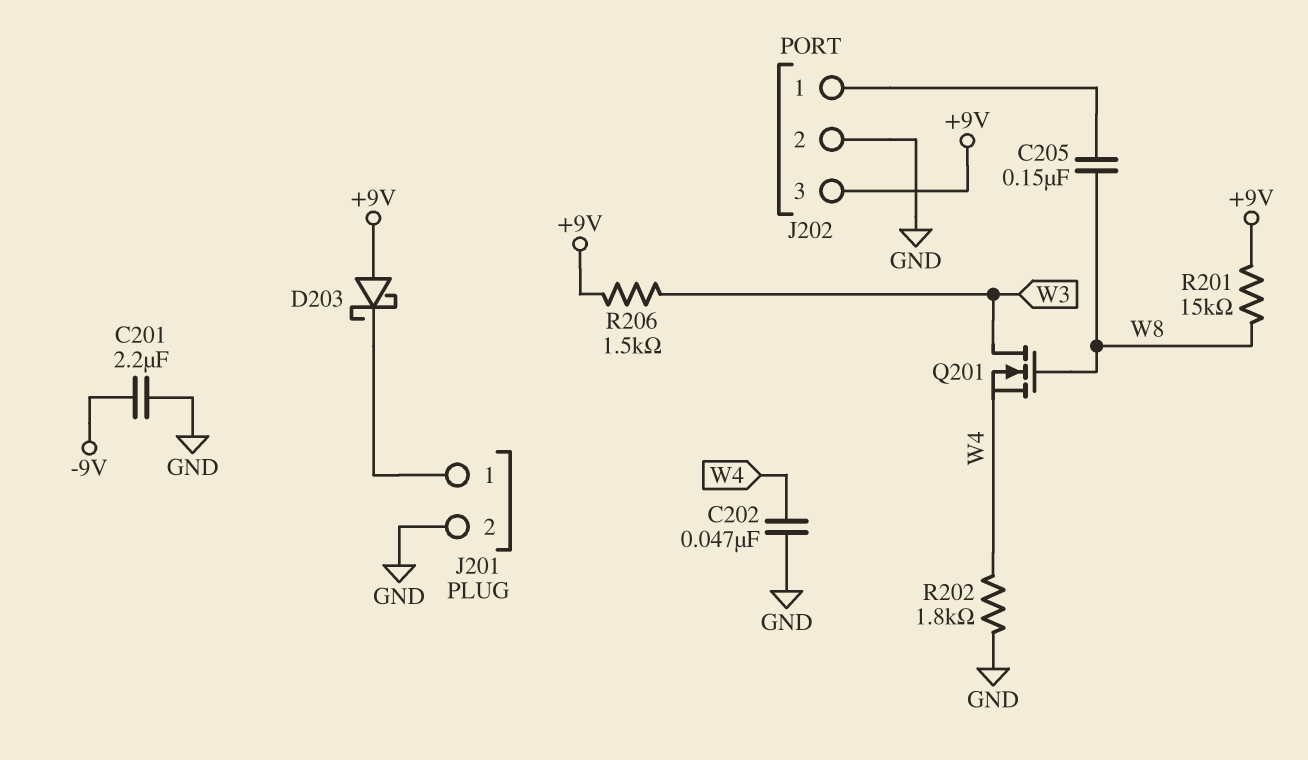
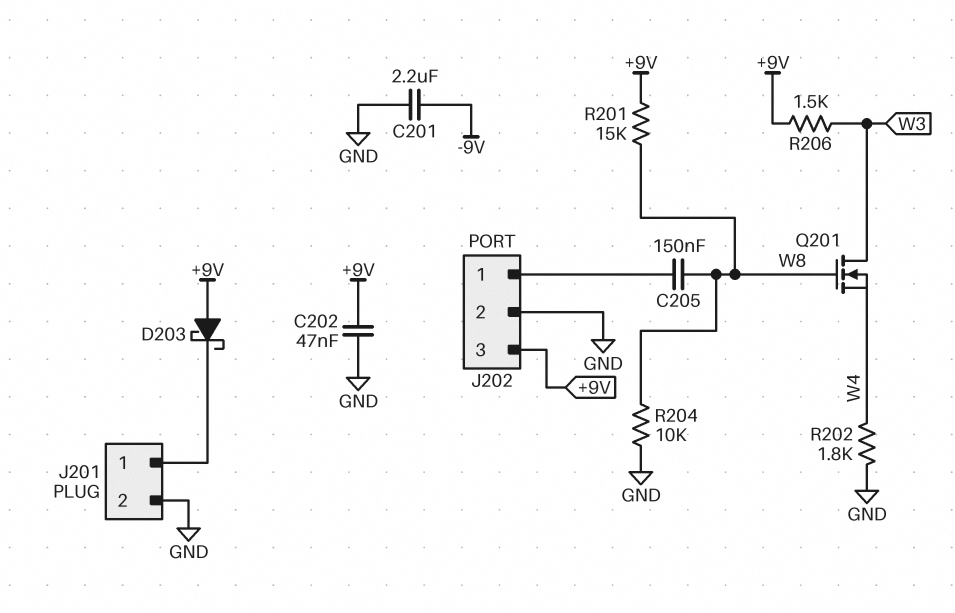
C202: 47nF (GND, W4) -> 47nF (+9V, GND)
R204: none -> 10k (GND, W8)

